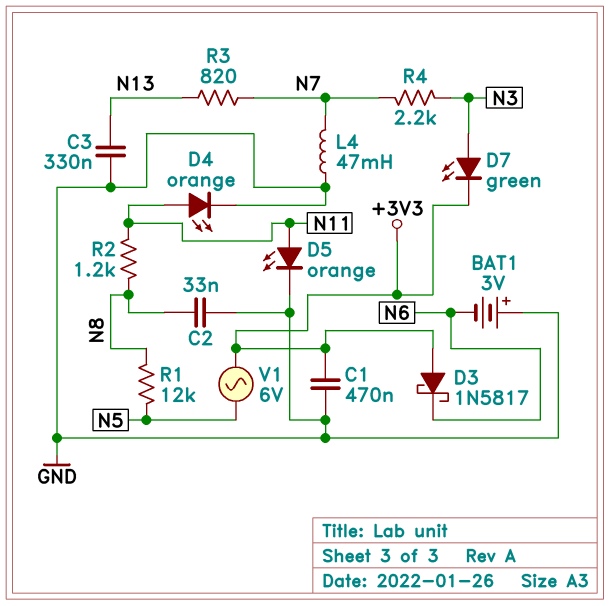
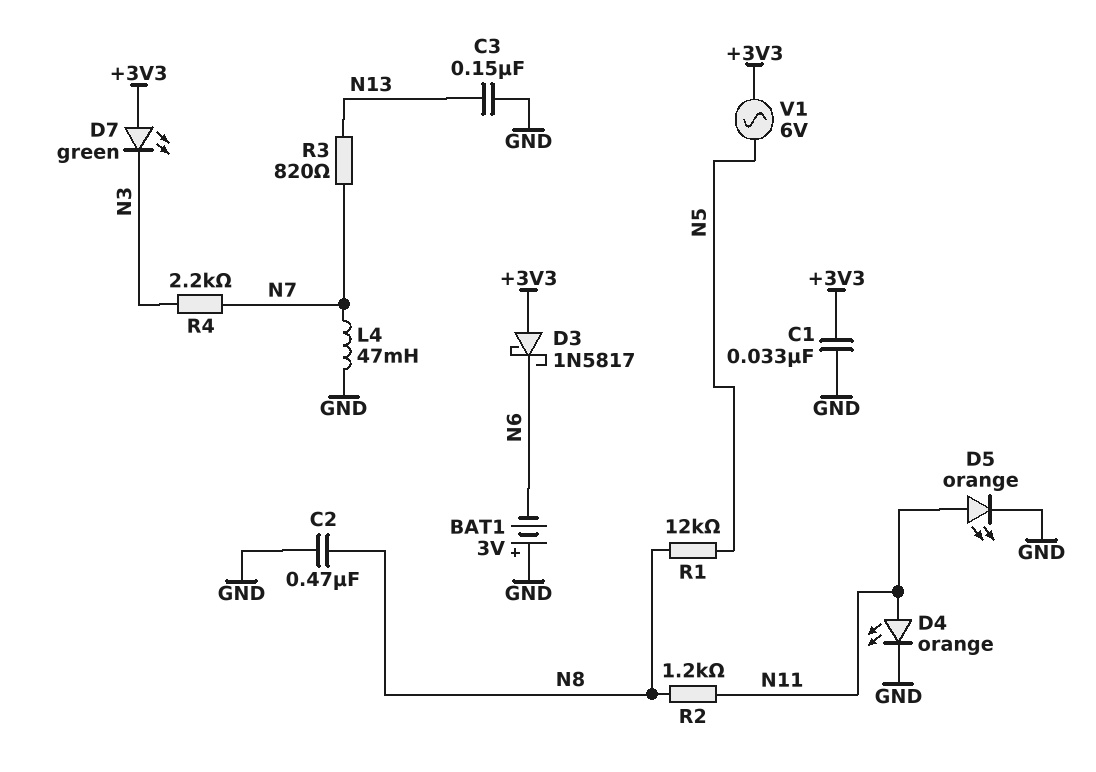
C1: 470nF (+3V3, GND) -> 33nF (+3V3, GND)
C2: 33nF (GND, N8) -> 470nF (GND, N8)
C3: 330nF (GND, N13) -> 150nF (GND, N13)
D7: LED green (A N3, K +3V3) -> LED green (A +3V3, K N3)

